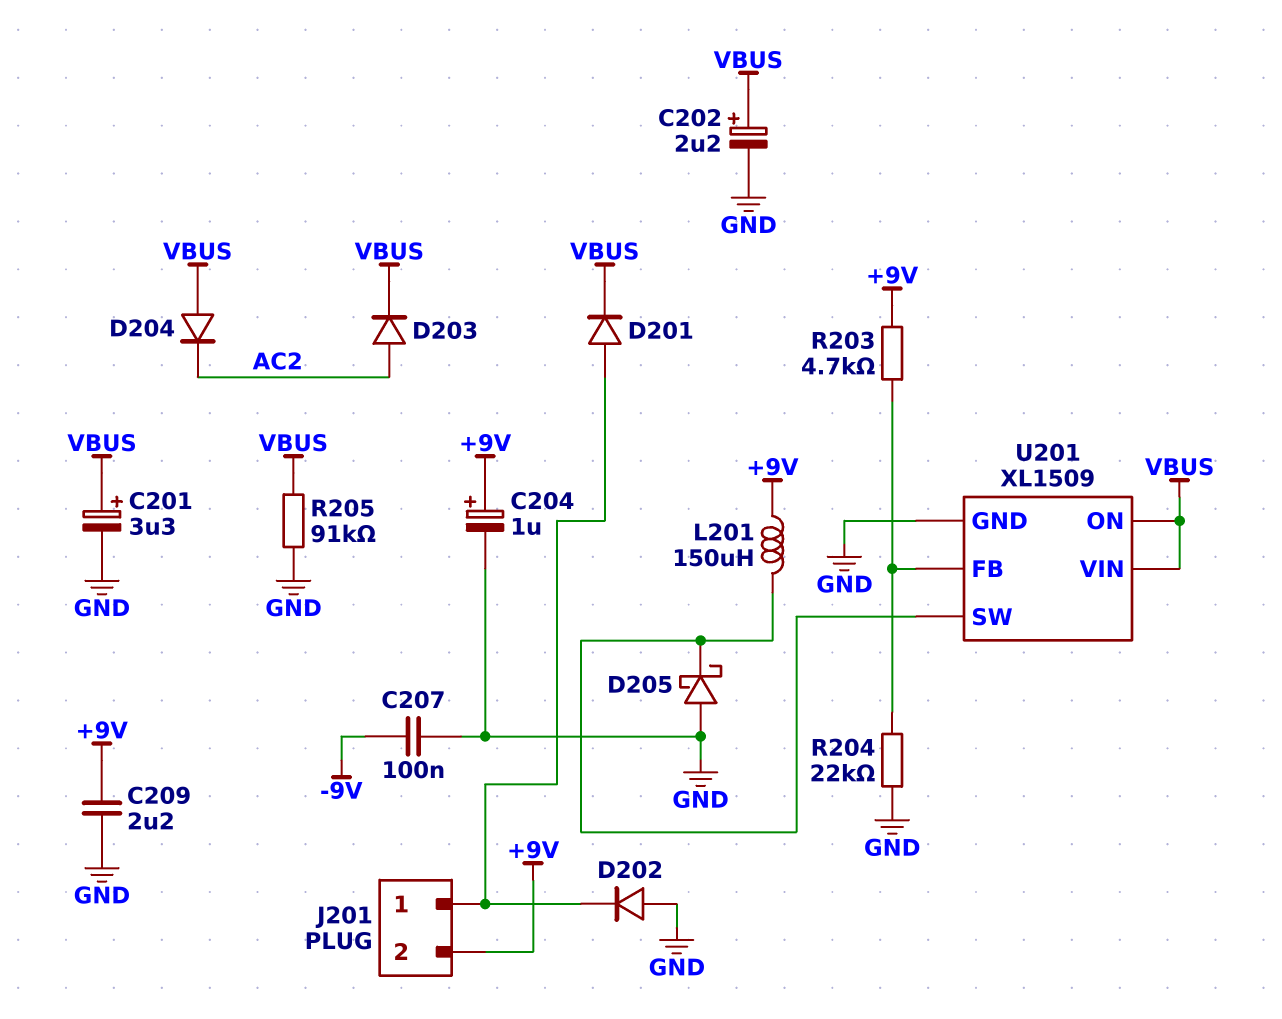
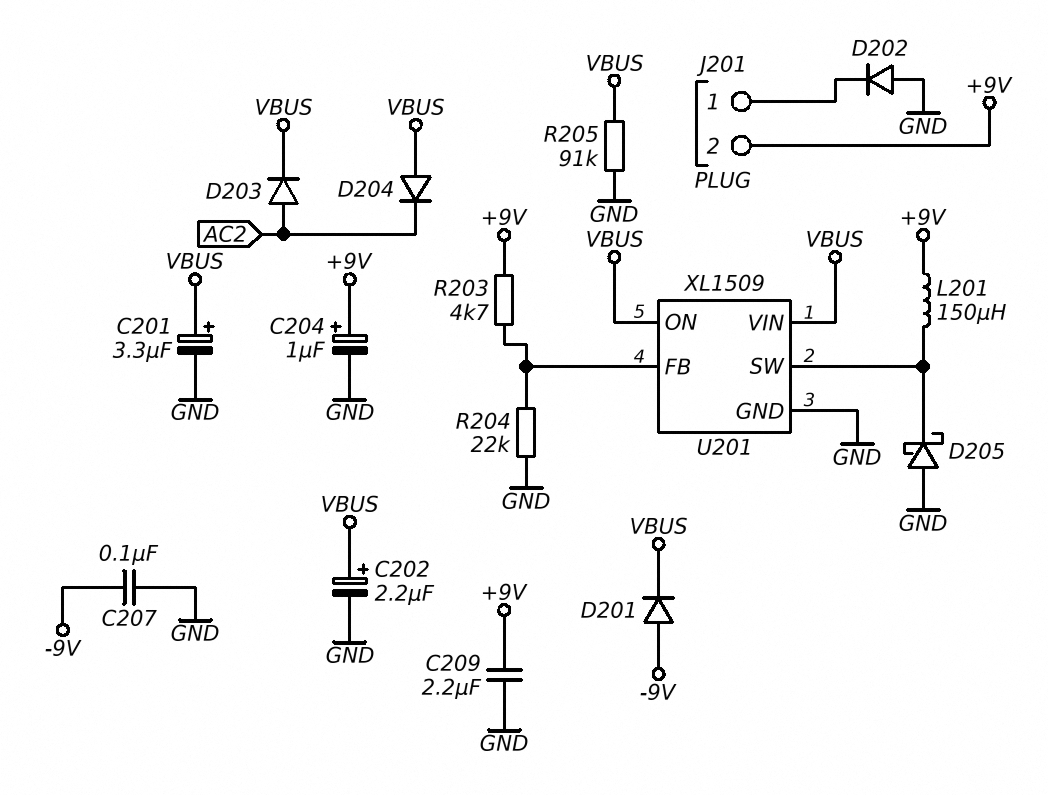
D201: diode (A J201/1, K VBUS) -> diode (A -9V, K VBUS)

